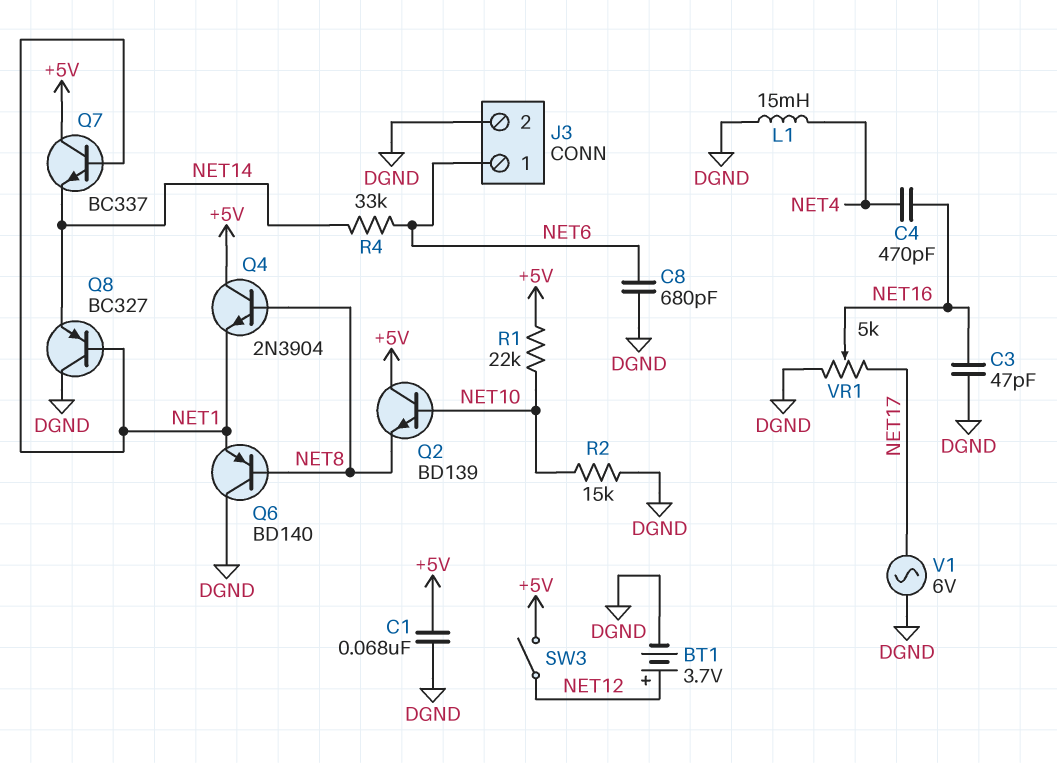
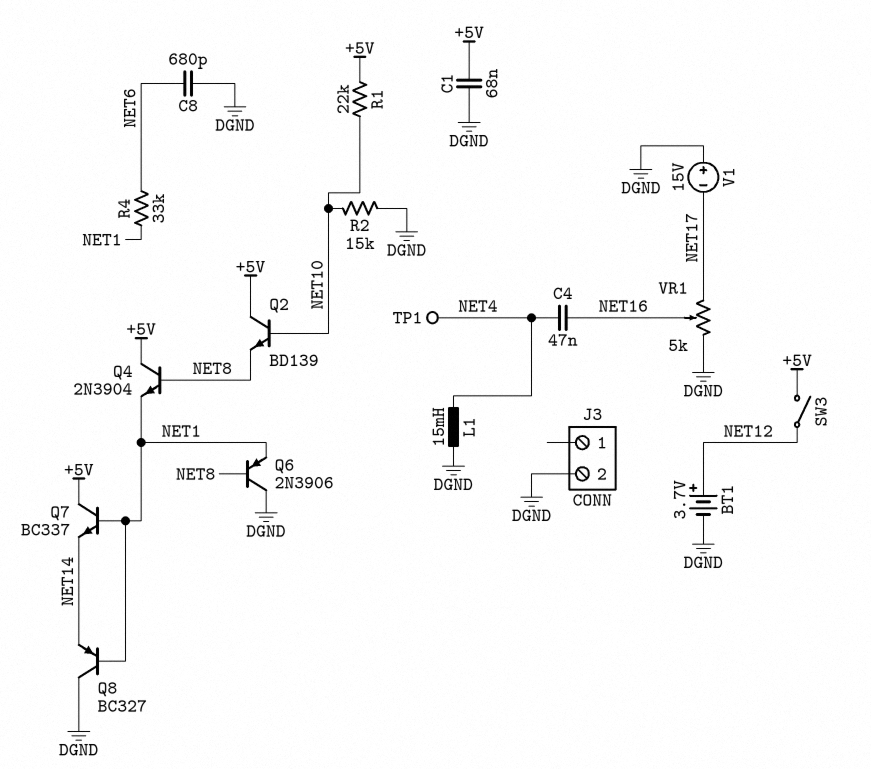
C3: 47pF (DGND, NET16) -> none
C4: 470pF (NET4, NET16) -> 47nF (NET4, NET16)
J3 pin 1: NET6 -> none
Q6: PNP BD140 (B NET8, C DGND, E NET1) -> PNP 2N3906 (B NET8, C DGND, E NET1)
R4: 33k (NET6, NET14) -> 33k (NET1, NET6)
TP1: none -> test point (NET4)
V1: AC 6V (DGND, NET17) -> 15V (plus DGND, minus NET17)

